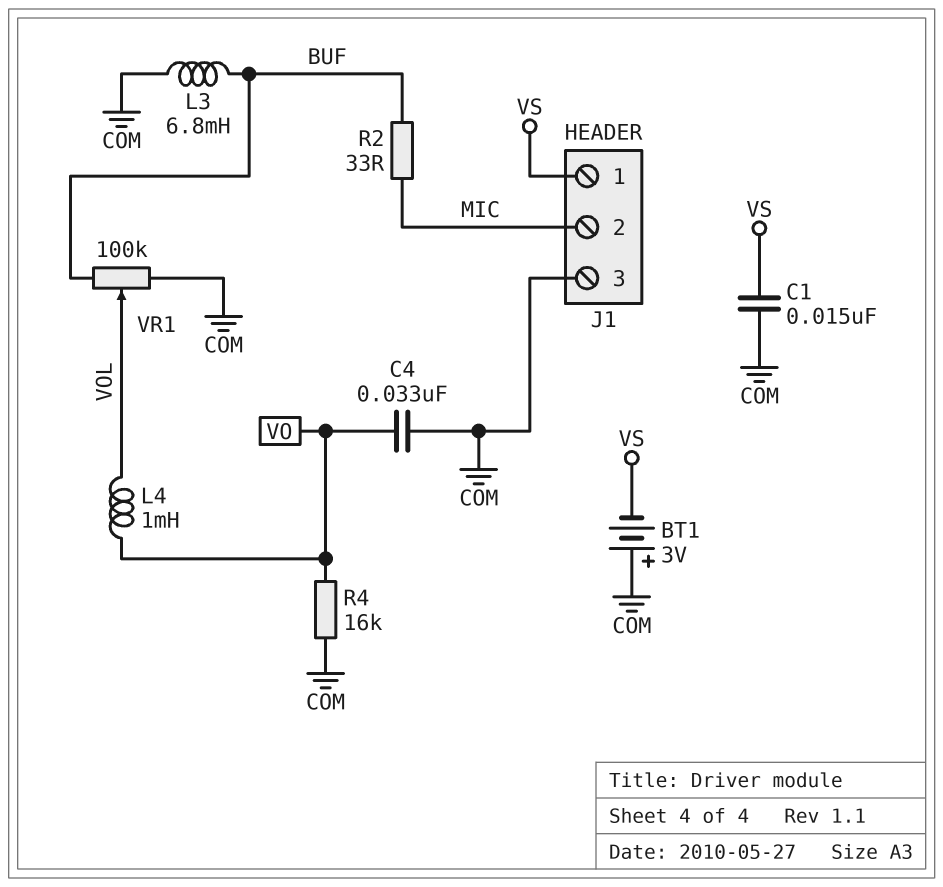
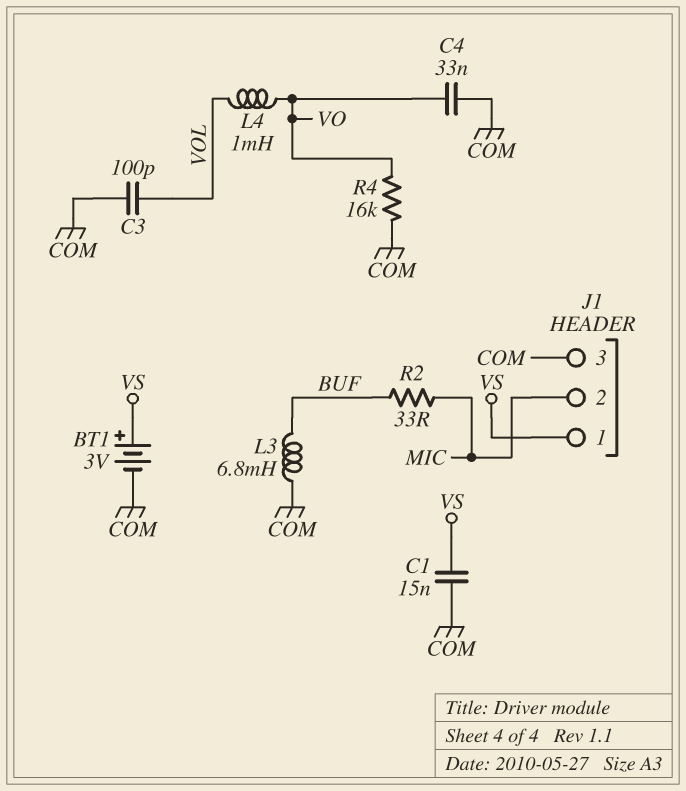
BT1: 3V (plus COM, minus VS) -> 3V (plus VS, minus COM)
C3: none -> 100pF (COM, VOL)
VR1: 100k (BUF, COM, wiper VOL) -> none

